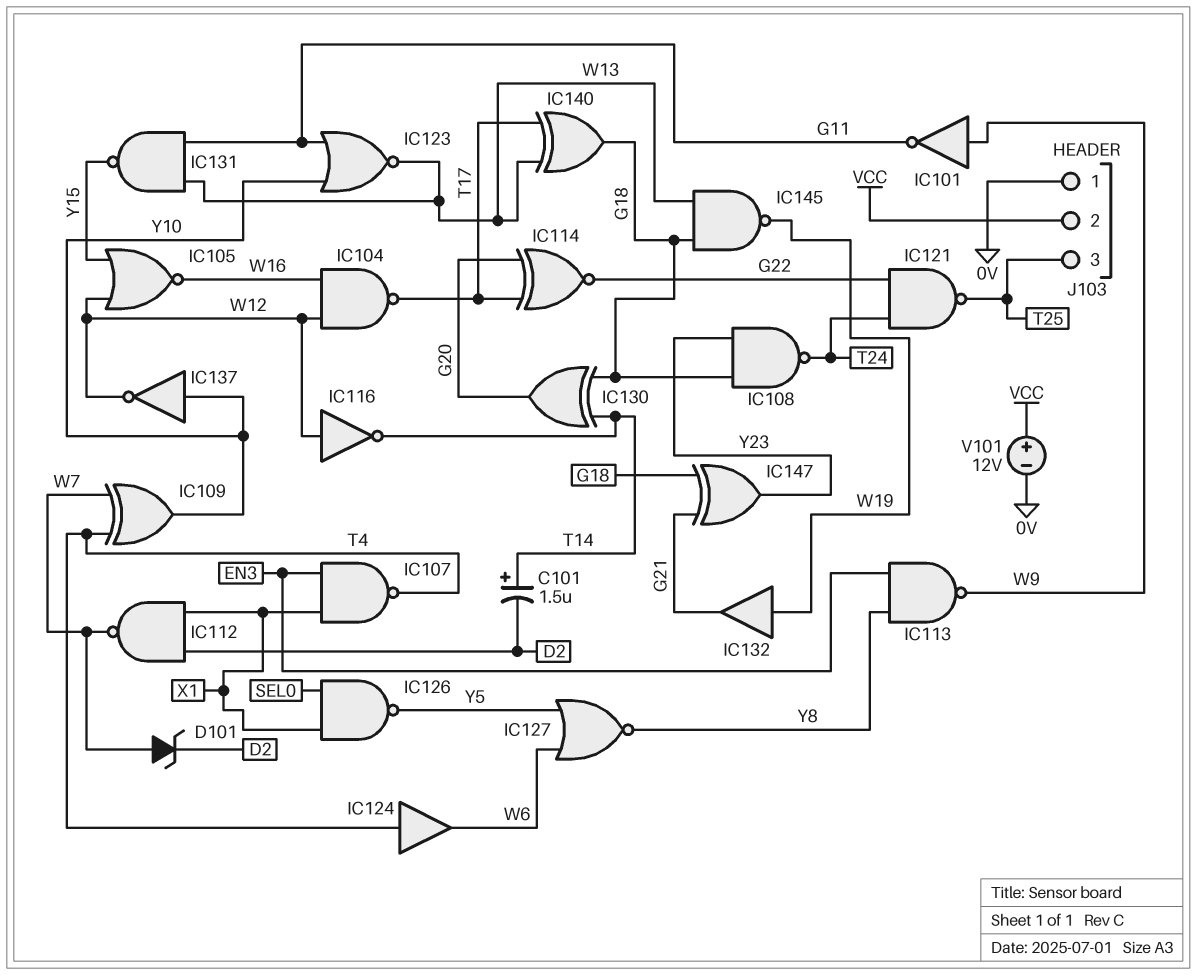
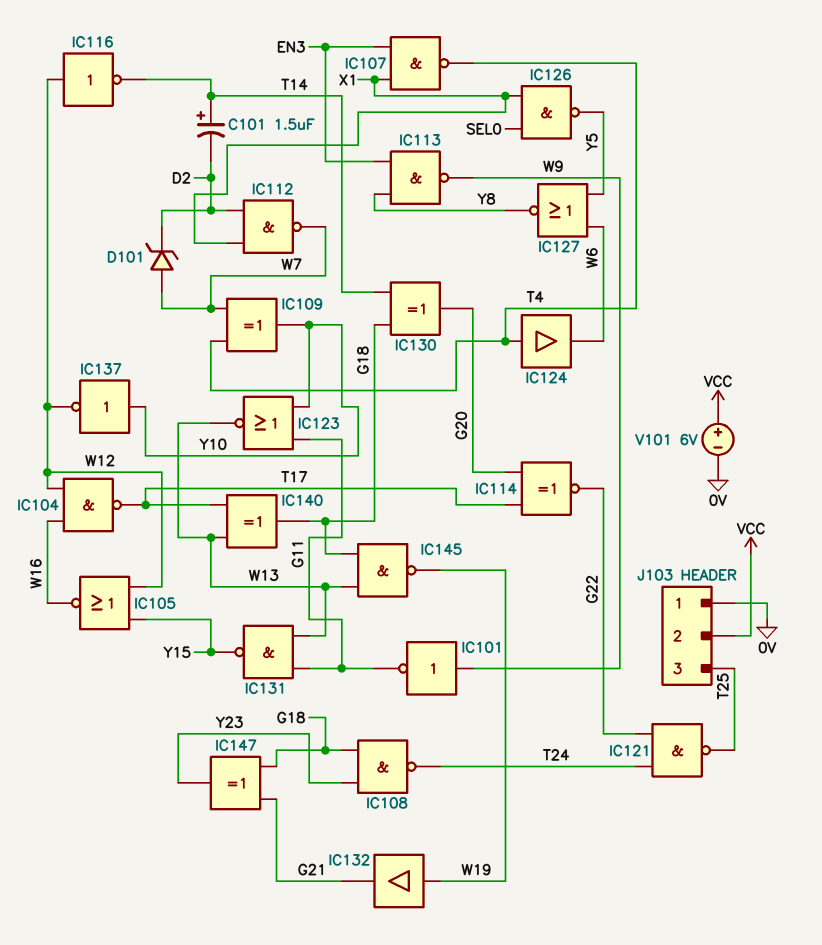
V101: 12V (plus VCC, minus 0V) -> 6V (plus VCC, minus 0V)

